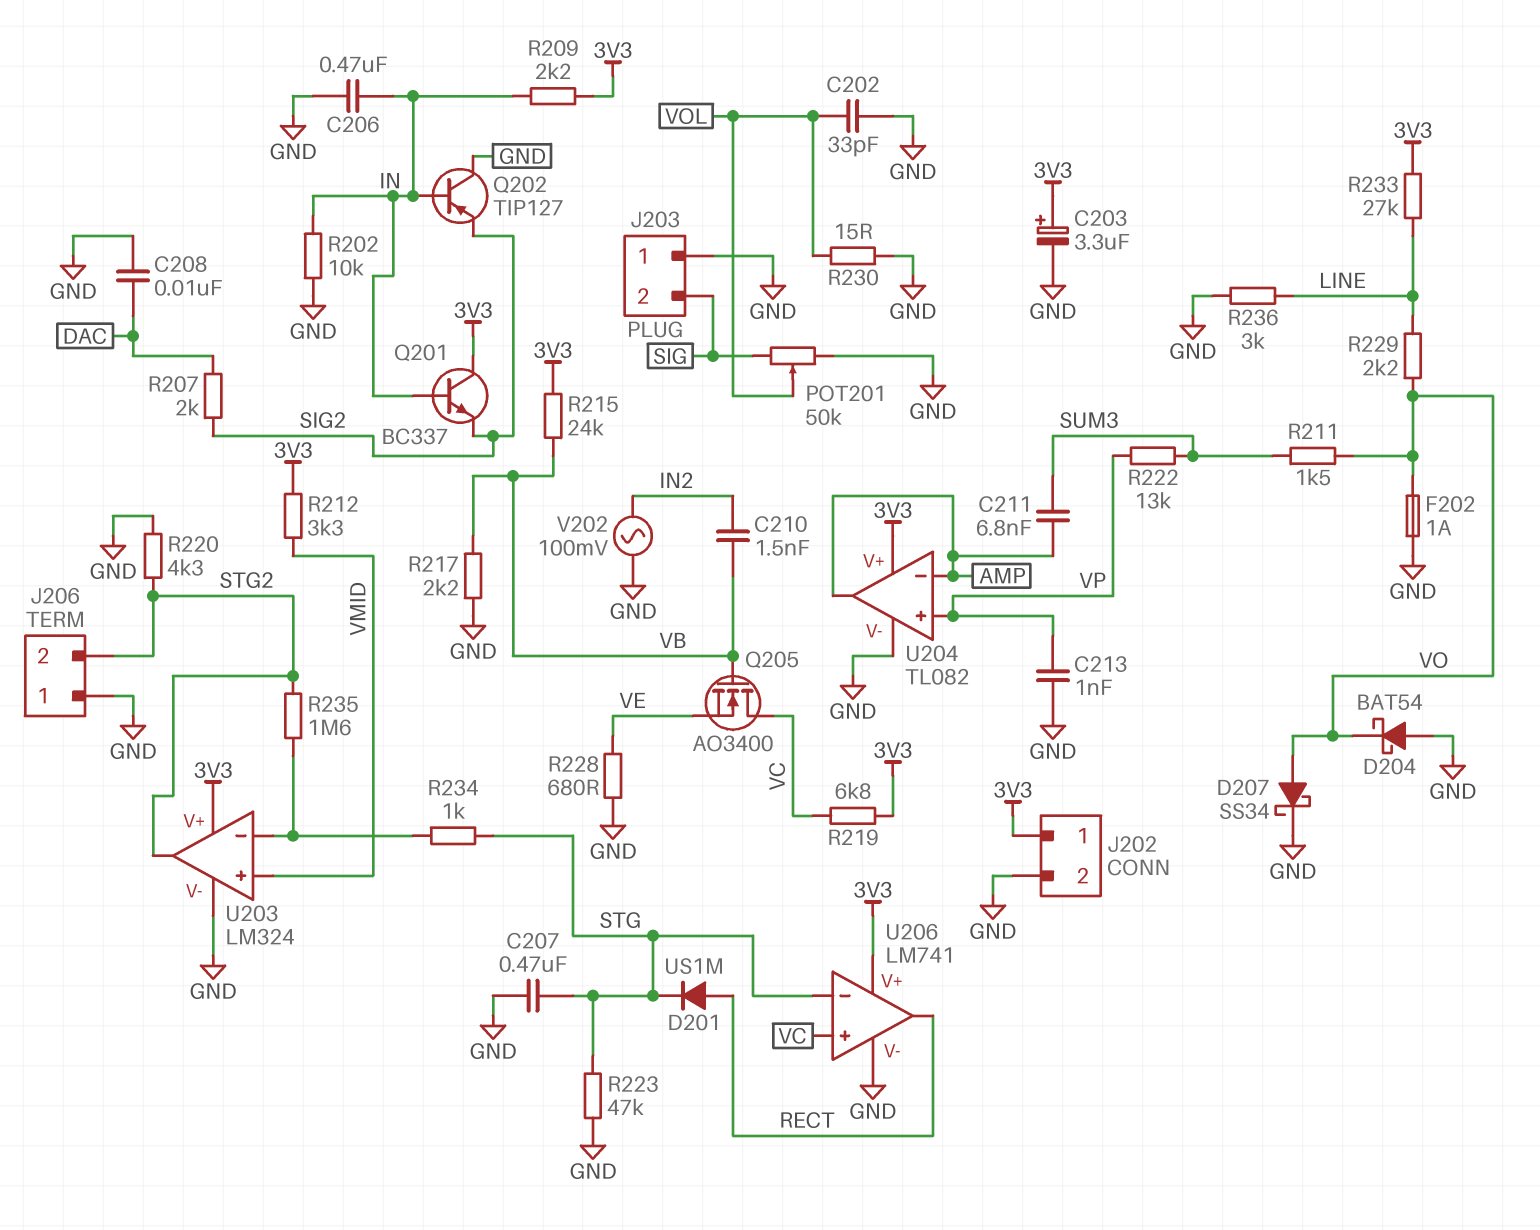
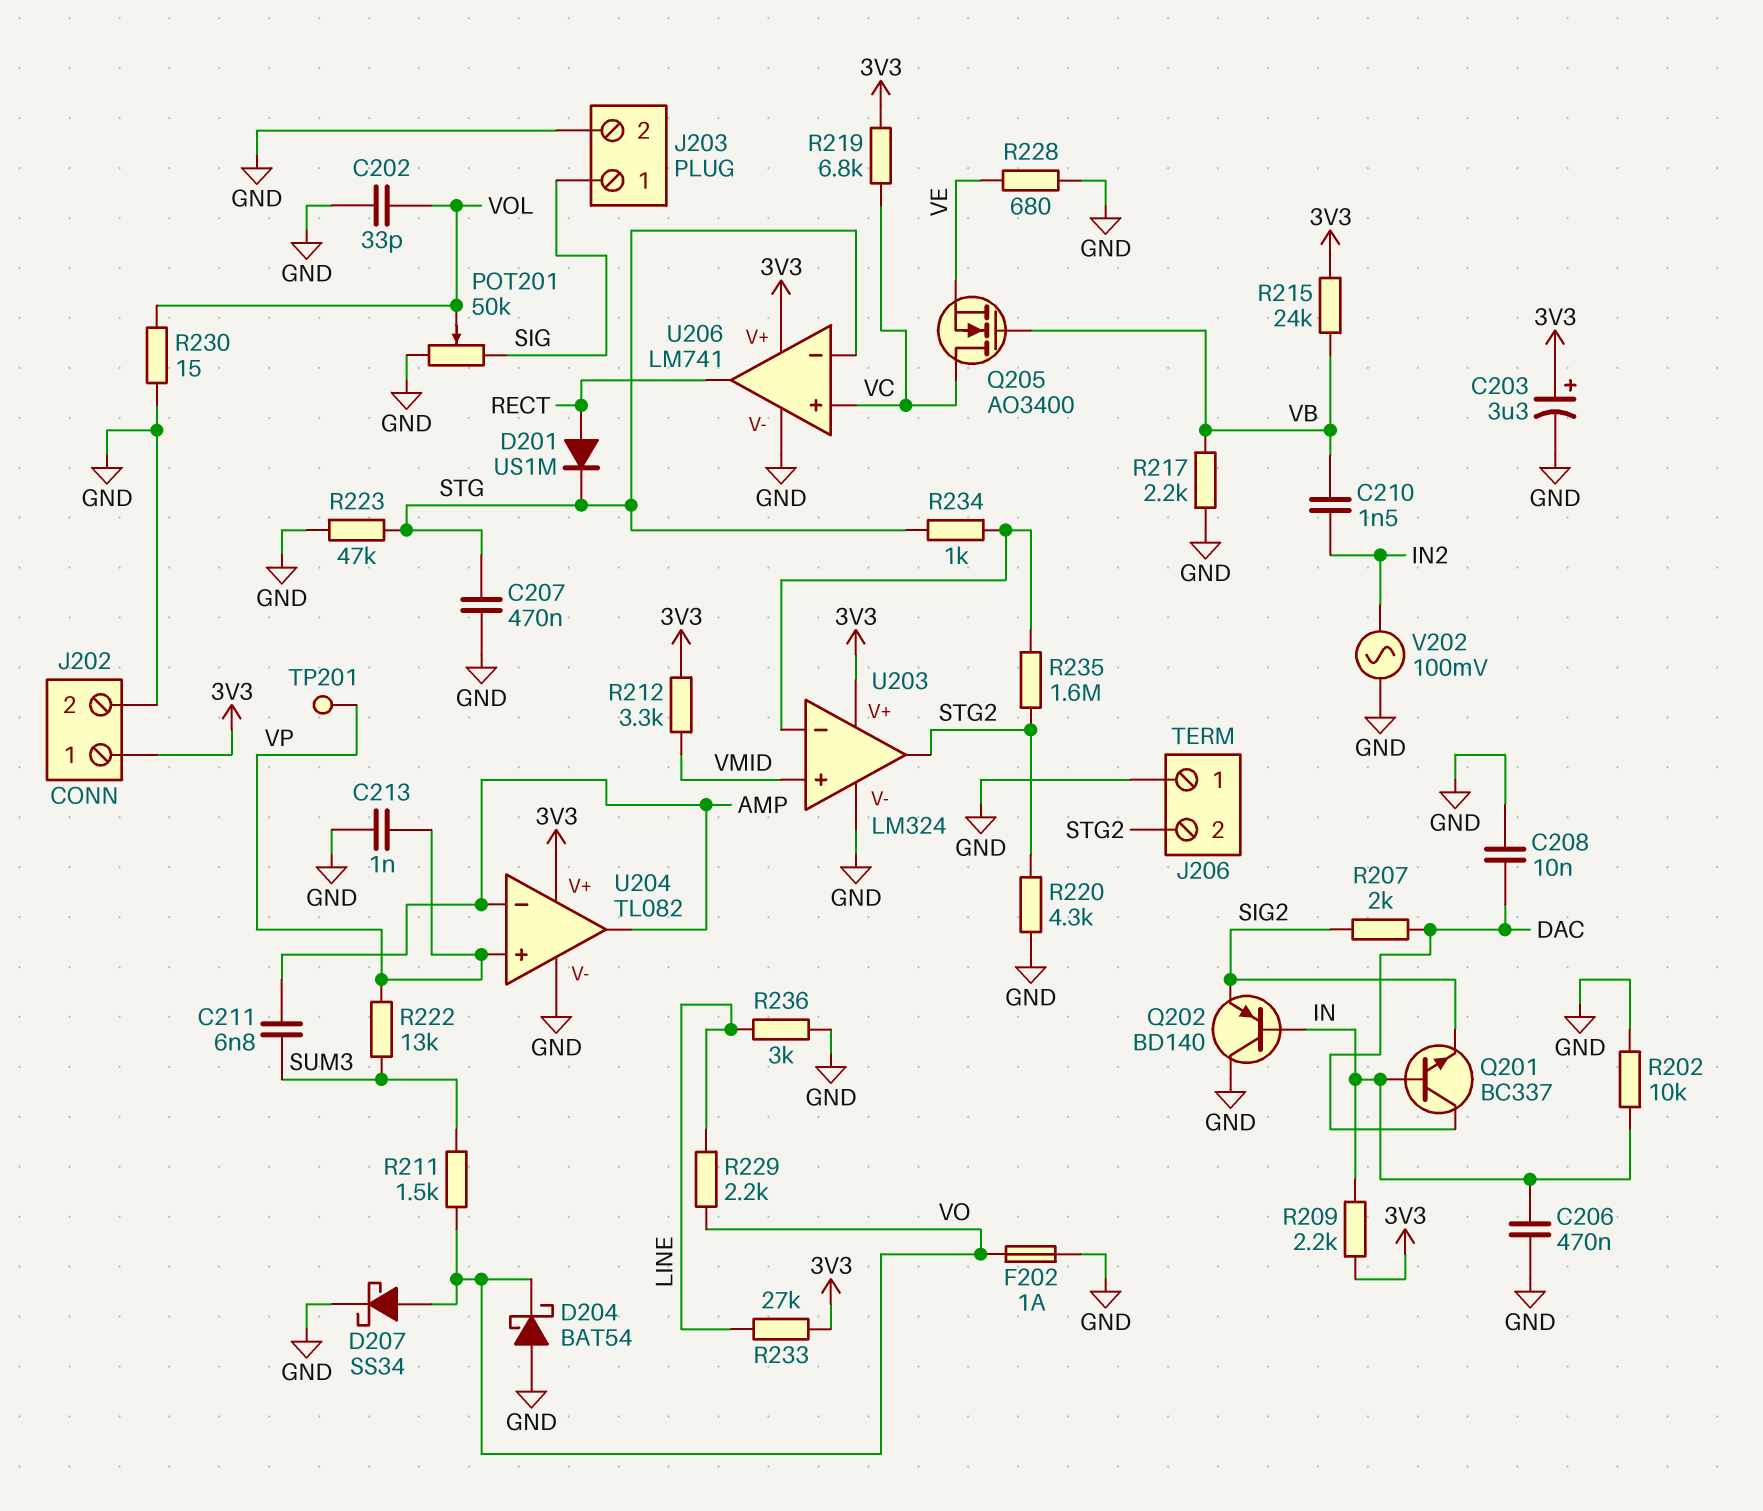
J203 pin 1: GND -> SIG
J203 pin 2: SIG -> GND
Q201: NPN BC337 (B IN, C 3V3, E SIG2) -> NPN BC337 (B IN, C DAC, E SIG2)
Q202: PNP TIP127 (B IN, C GND, E SIG2) -> PNP BD140 (B IN, C GND, E SIG2)
TP201: none -> test point (VP)

